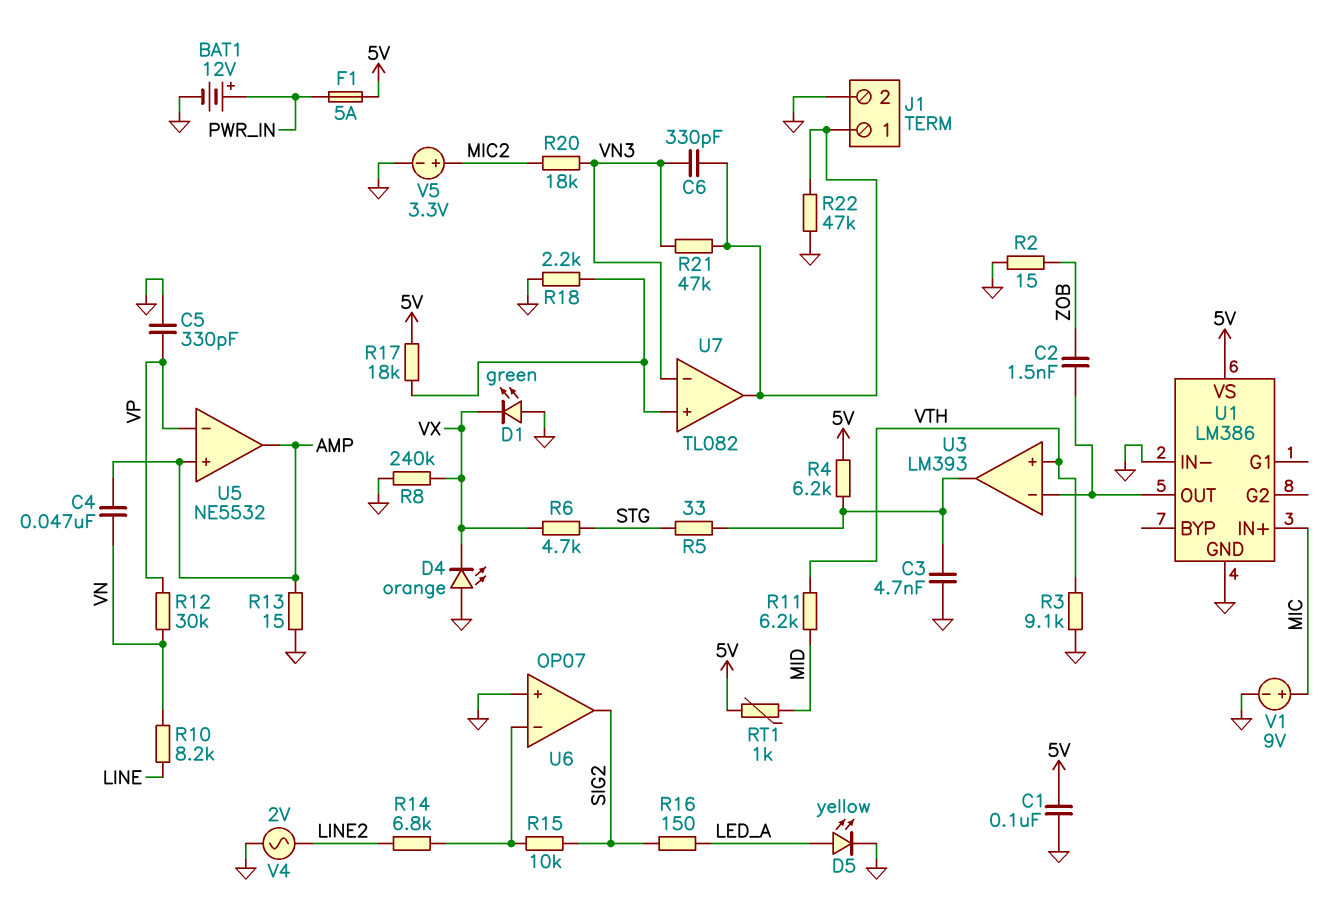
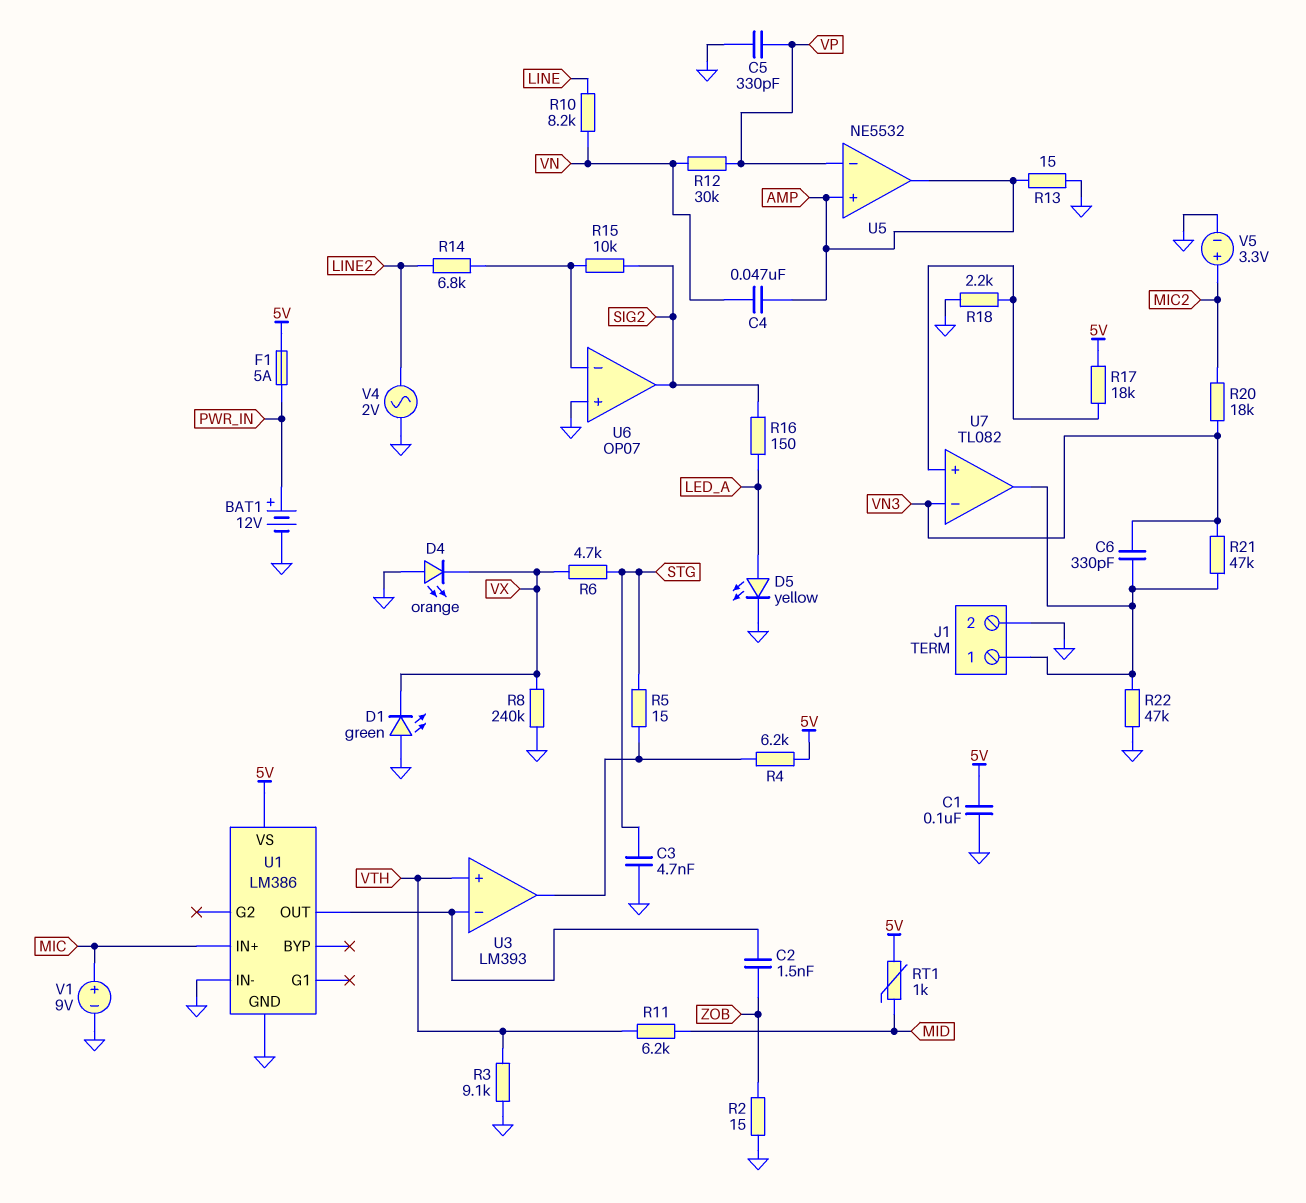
C3: 4.7nF (GND, U3/out) -> 4.7nF (GND, STG)
R5: 33 (STG, U3/out) -> 15 (STG, U3/out)

